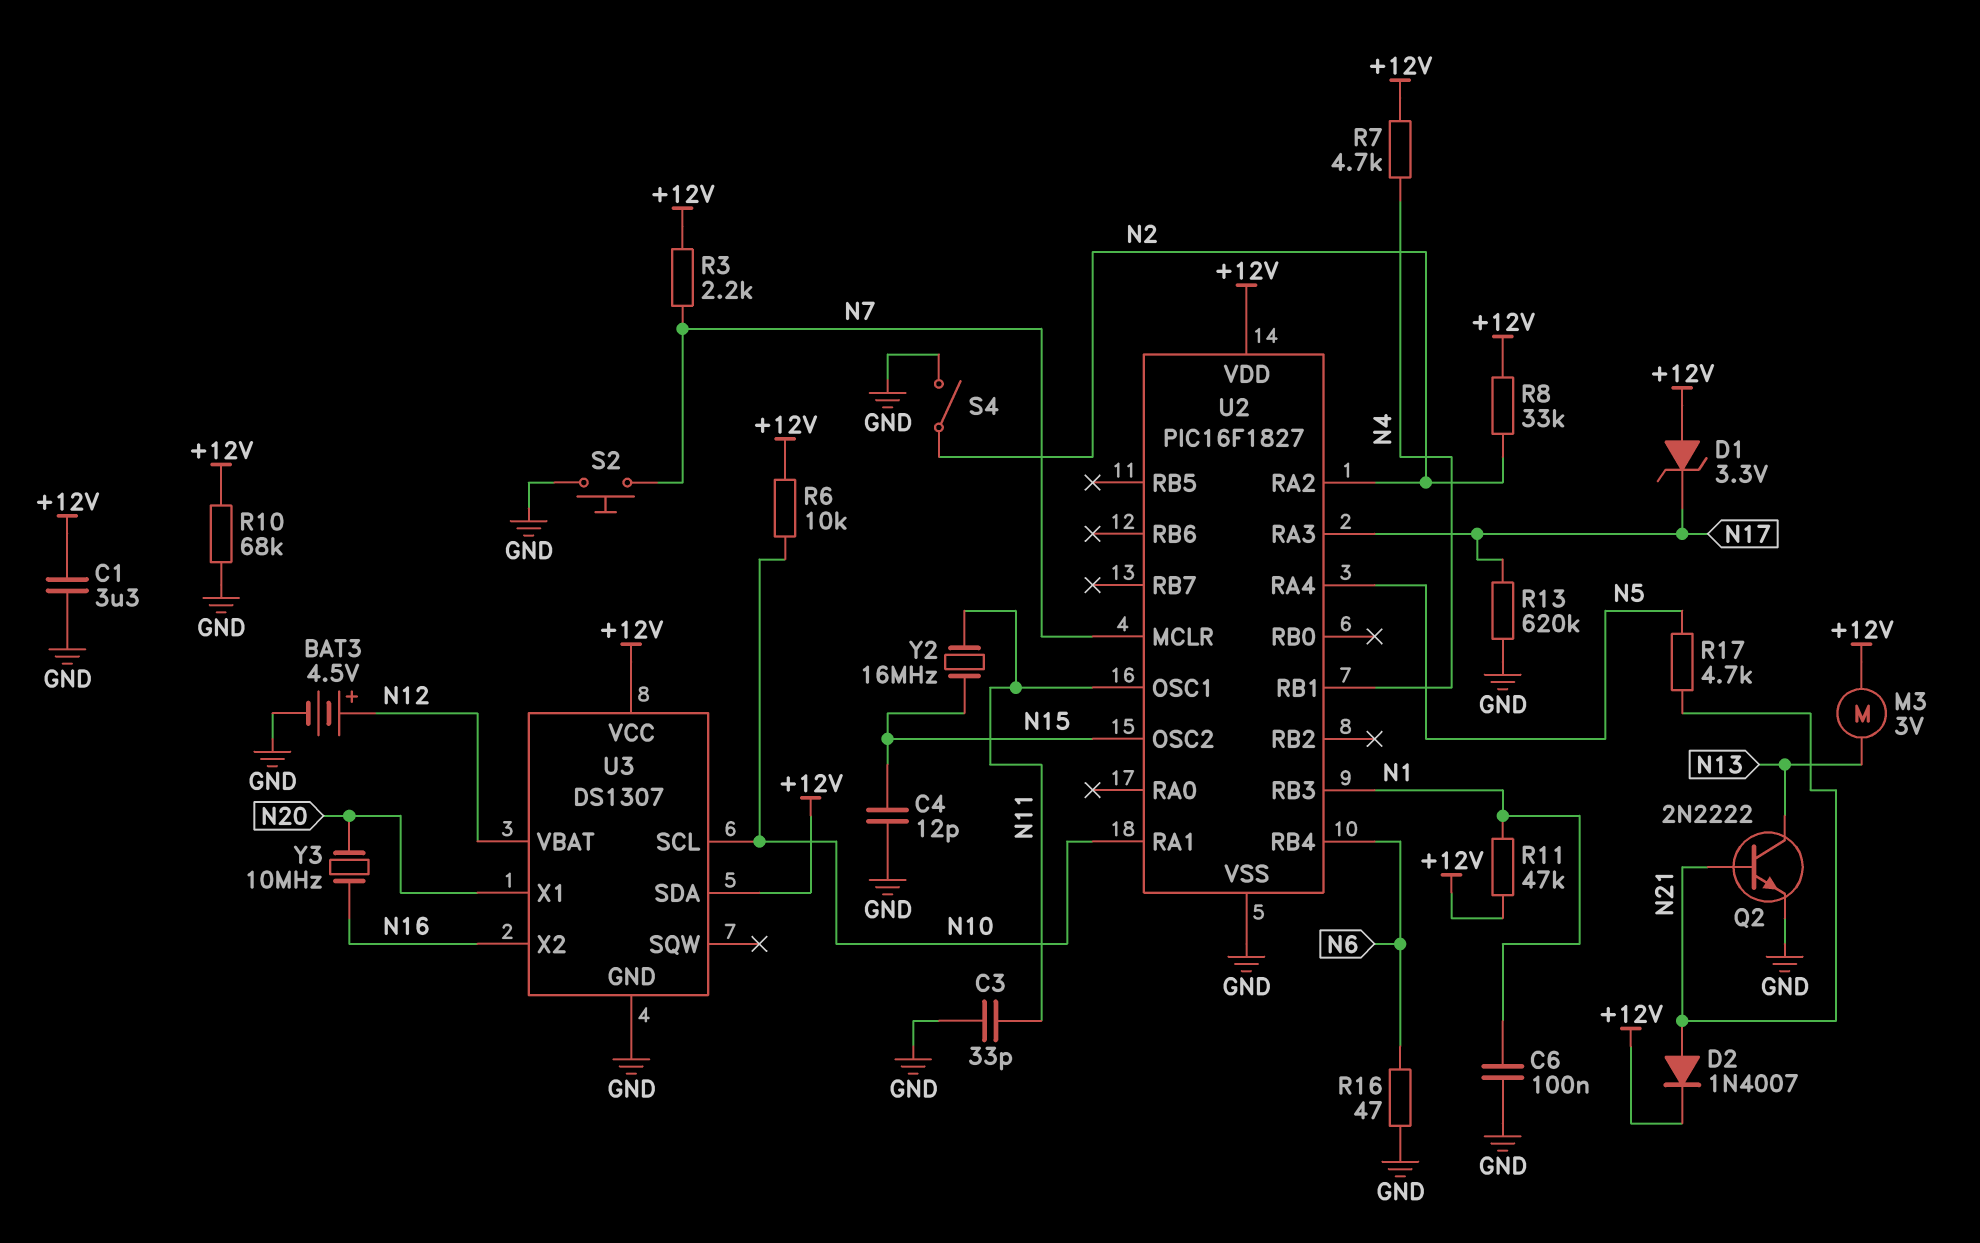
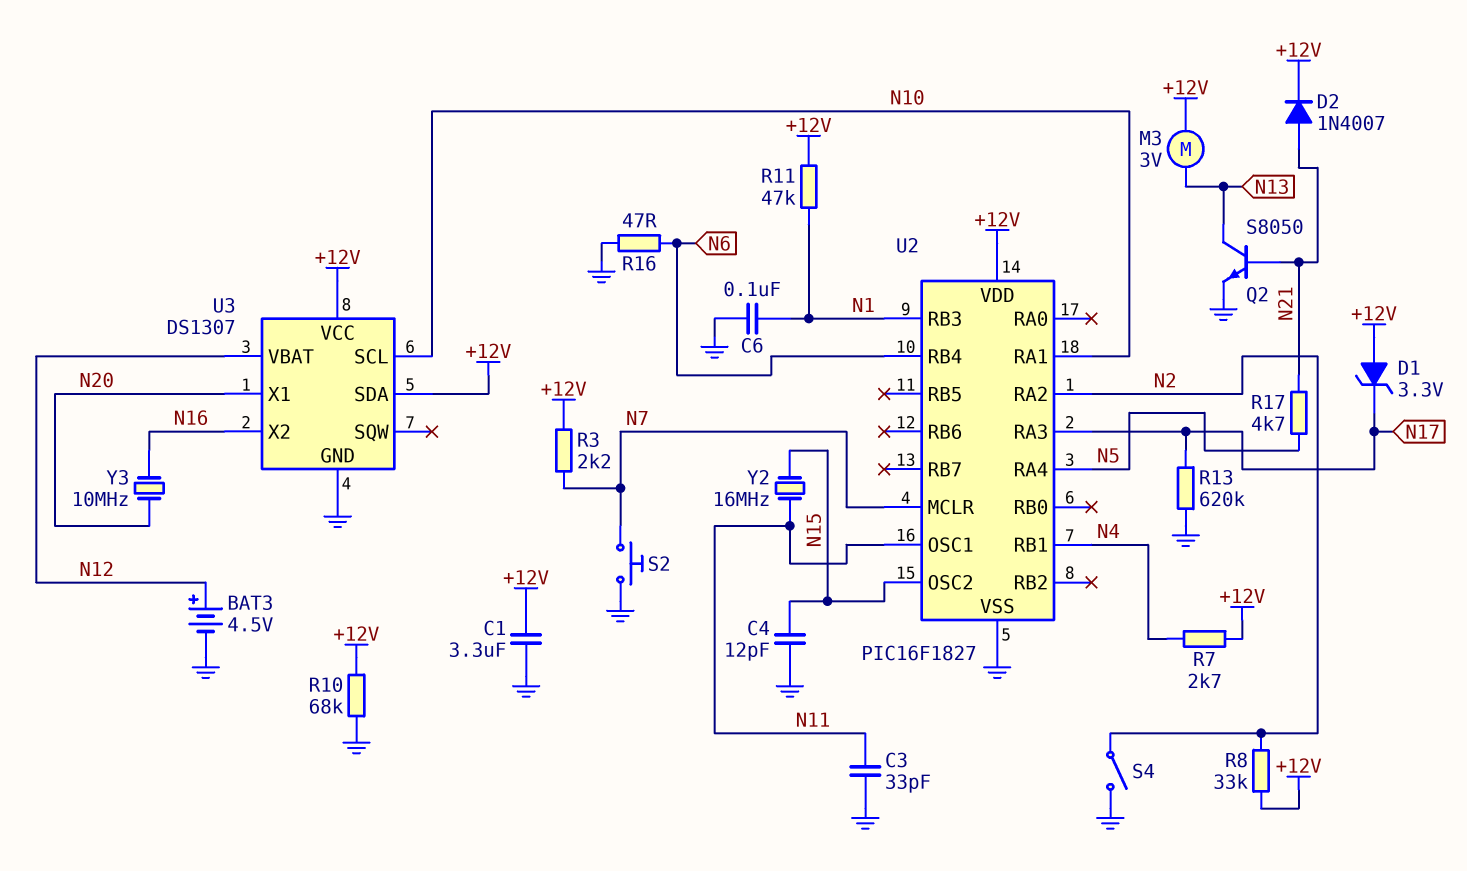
Q2: NPN 2N2222 (B N21, C N13, E GND) -> NPN S8050 (B N21, C N13, E GND)
R6: 10k (+12V, N10) -> none
R7: 4.7k (+12V, N4) -> 2.7k (+12V, N4)

